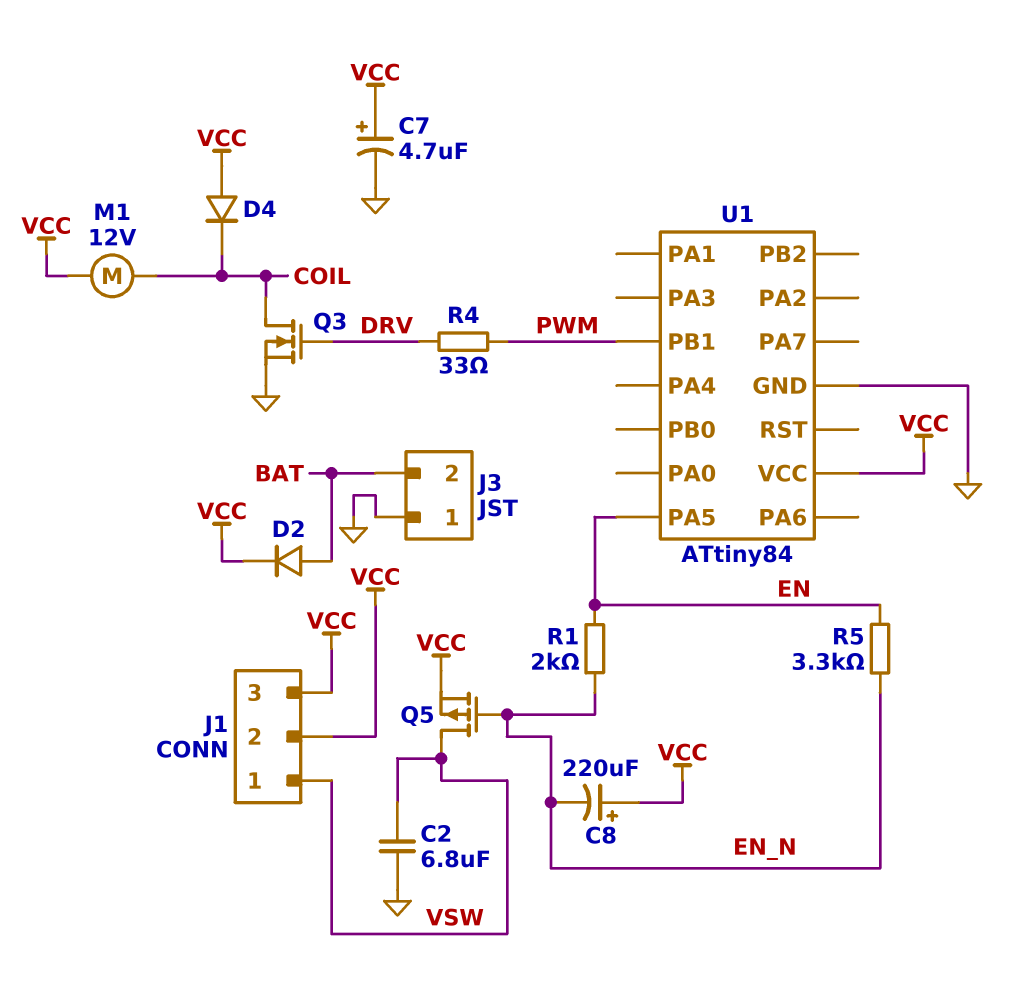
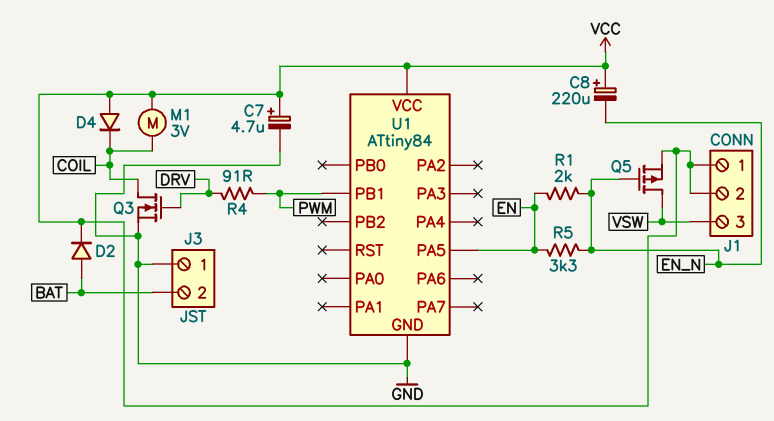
C2: 6.8uF (GND, VSW) -> none
J1 pin 1: VSW -> VCC
J1 pin 3: VCC -> VSW
M1: motor 12V (COIL, VCC) -> motor 3V (COIL, VCC)
R4: 33 (DRV, PWM) -> 91 (DRV, PWM)

